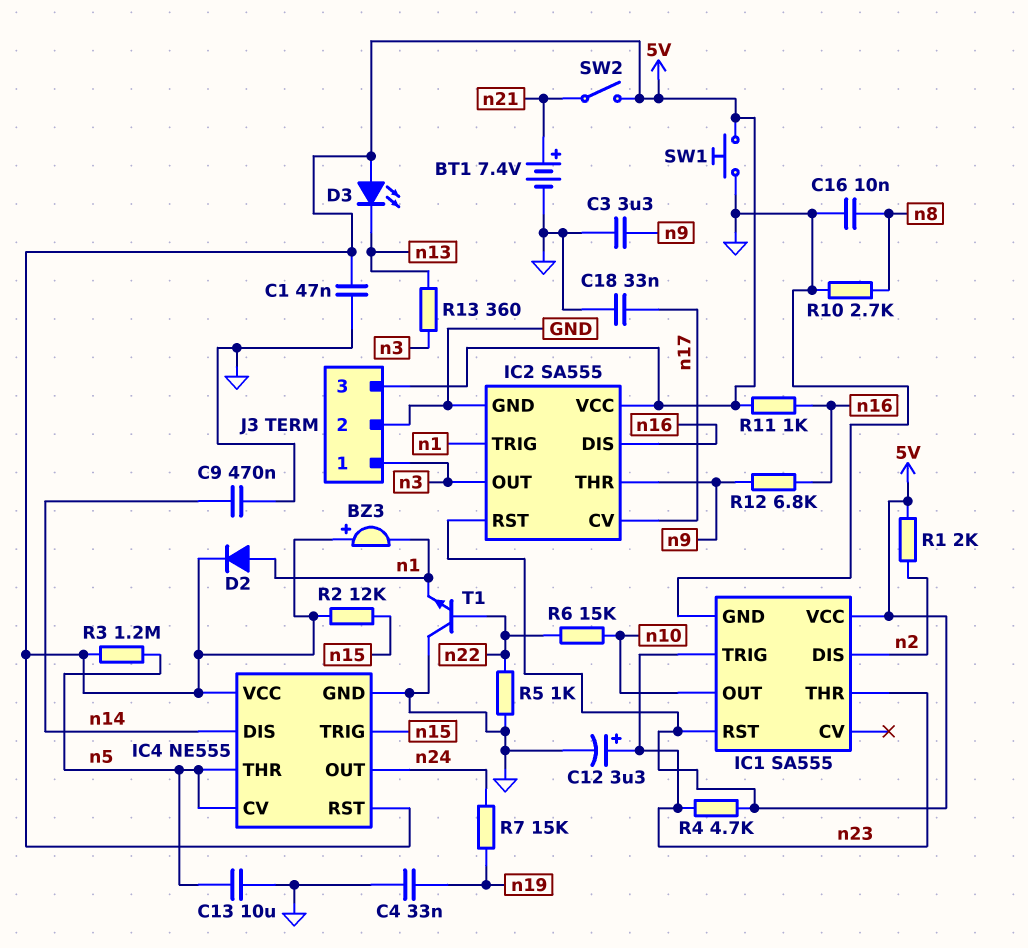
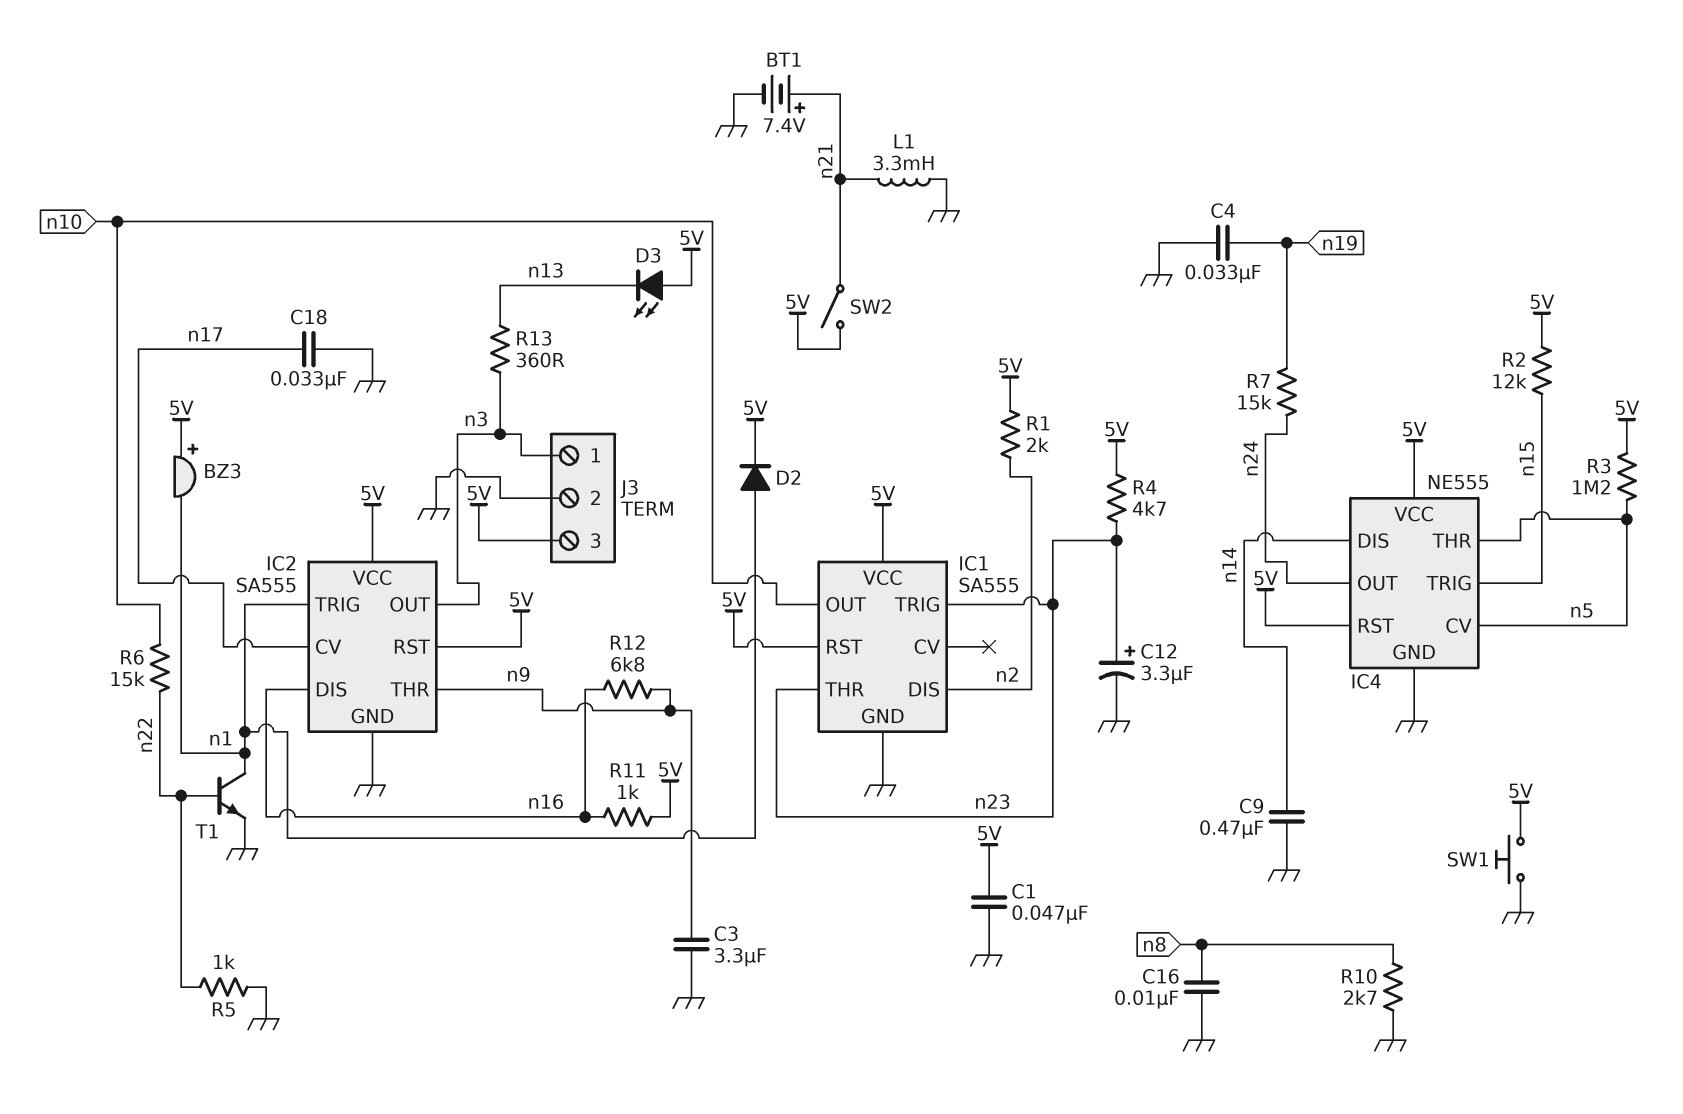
C13: 10uF (GND, n5) -> none
L1: none -> 3.3mH (GND, n21)
T1: NPN (B n22, C GND, E n1) -> NPN (B n22, C n1, E GND)

